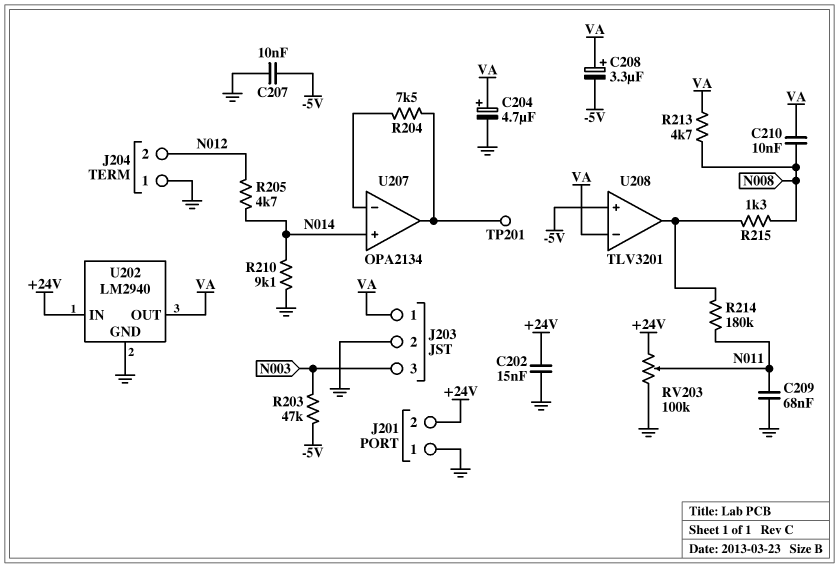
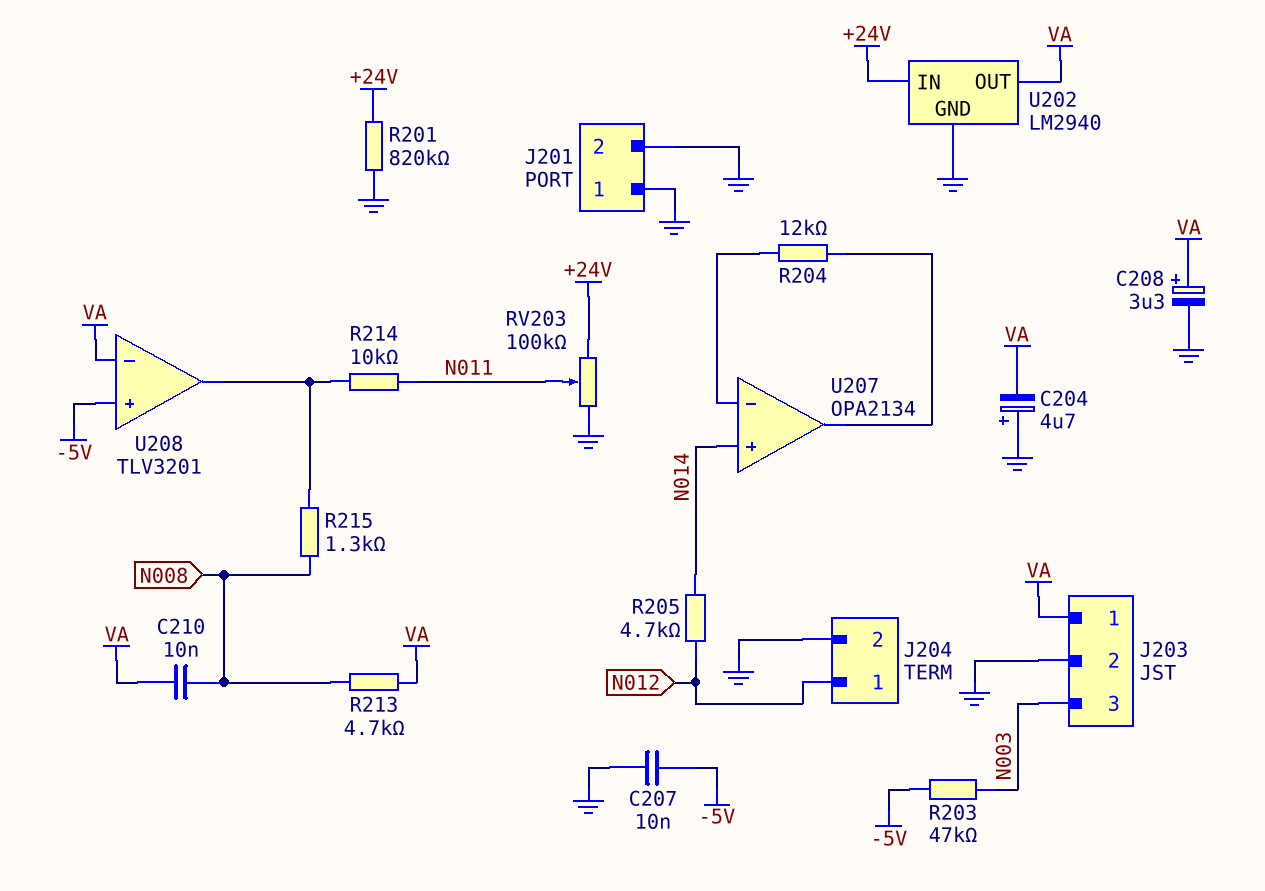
C202: 15nF (+24V, GND) -> none
C204: 4.7uF (plus VA, minus GND) -> 4.7uF (plus GND, minus VA)
C208: 3.3uF (plus VA, minus -5V) -> 3.3uF (plus VA, minus GND)
C209: 68nF (GND, N011) -> none
J201 pin 2: +24V -> GND
J204 pin 1: GND -> N012
J204 pin 2: N012 -> GND
R201: none -> 820k (+24V, GND)
R204: 7.5k (U207/in-, U207/out) -> 12k (U207/in-, U207/out)
R210: 9.1k (GND, N014) -> none
R214: 180k (N011, U208/out) -> 10k (N011, U208/out)
TP201: test point (U207/out) -> none

